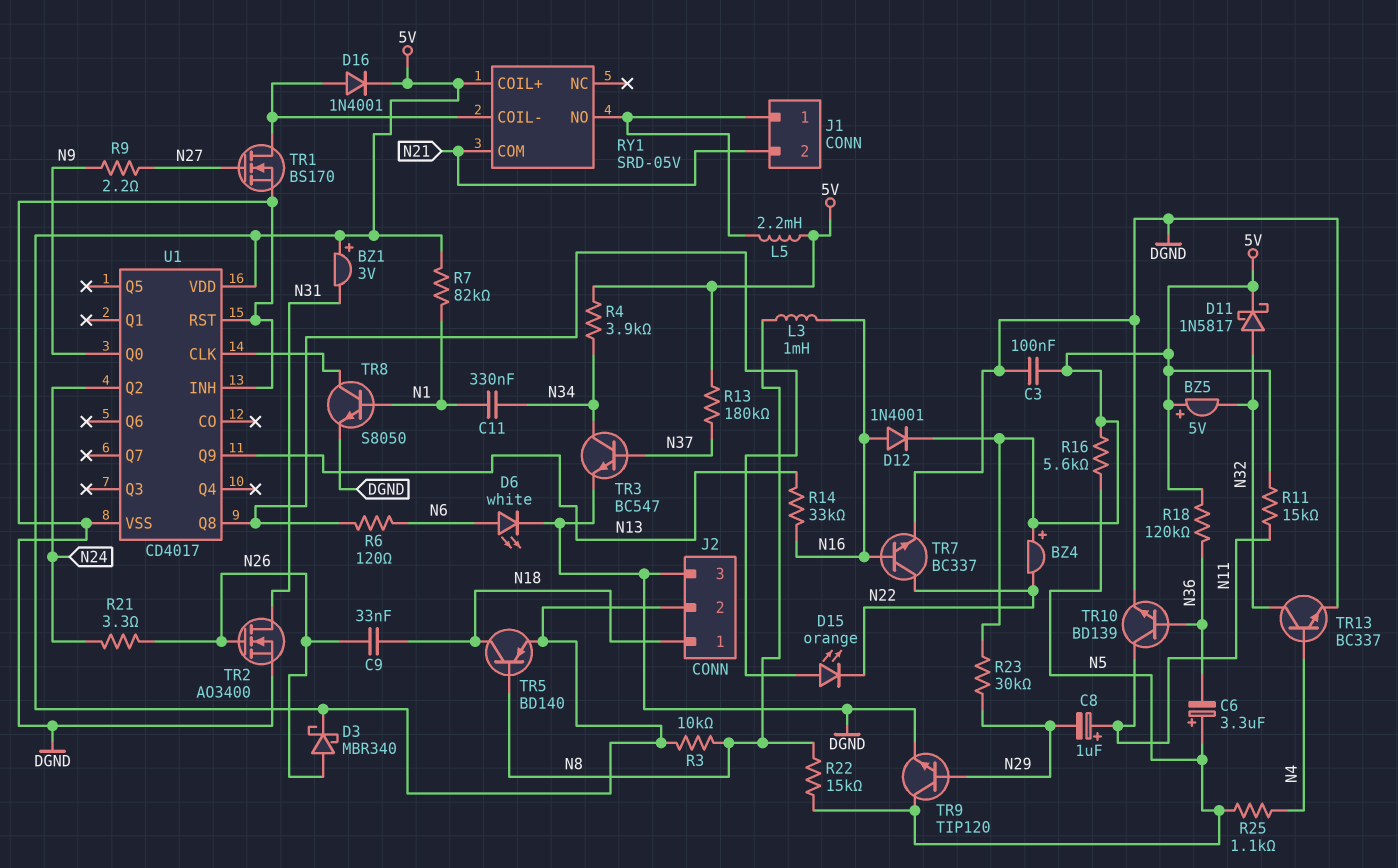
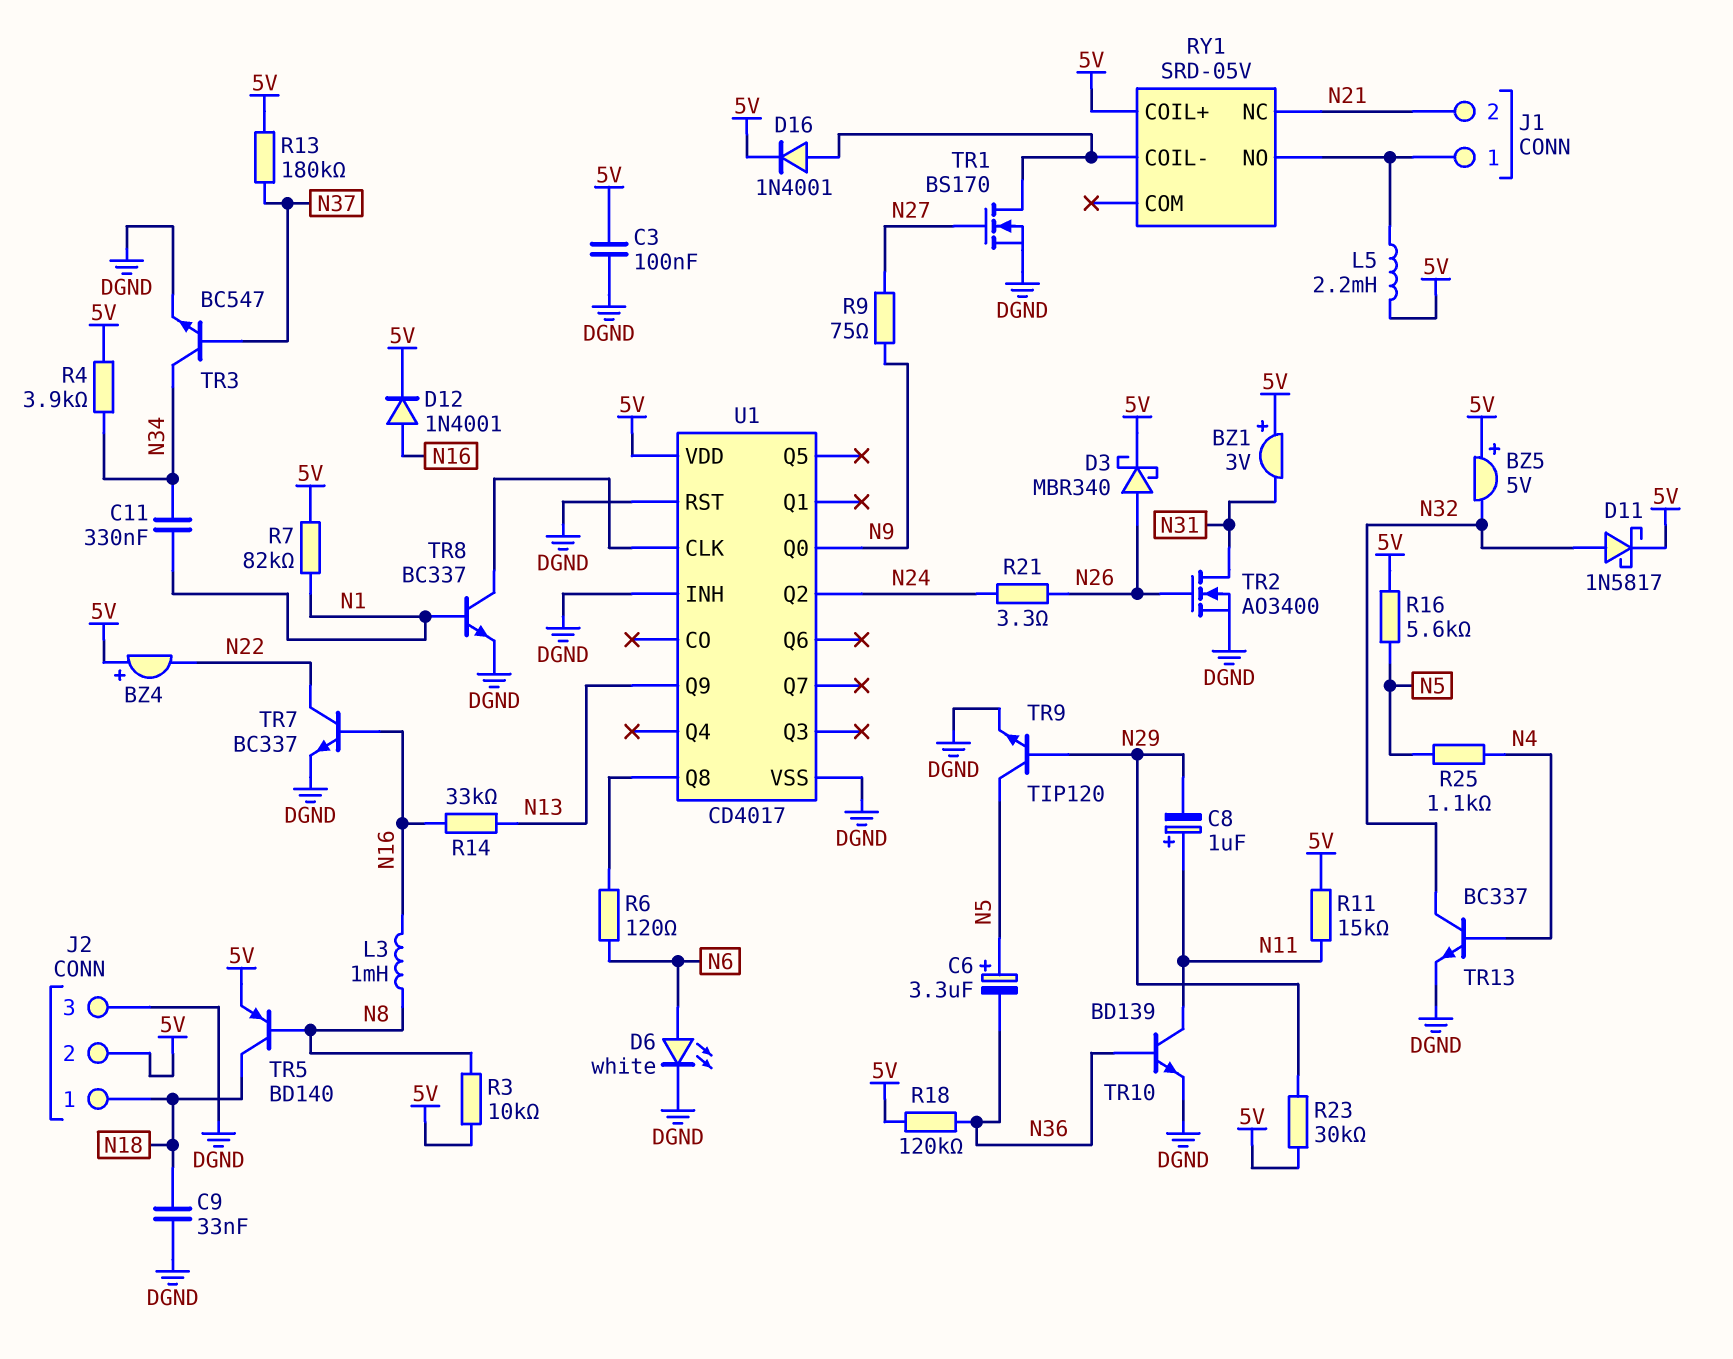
C9: 33nF (N18, N26) -> 33nF (DGND, N18)
D15: LED orange (A U1/Q8, K N22) -> none
R9: 2.2 (N9, N27) -> 75 (N9, N27)
R22: 15k (N5, N8) -> none
RY1 pin COM: N21 -> none
RY1 pin NC: none -> N21
TR8: NPN S8050 (B N1, C U1/CLK, E DGND) -> NPN BC337 (B N1, C U1/CLK, E DGND)

